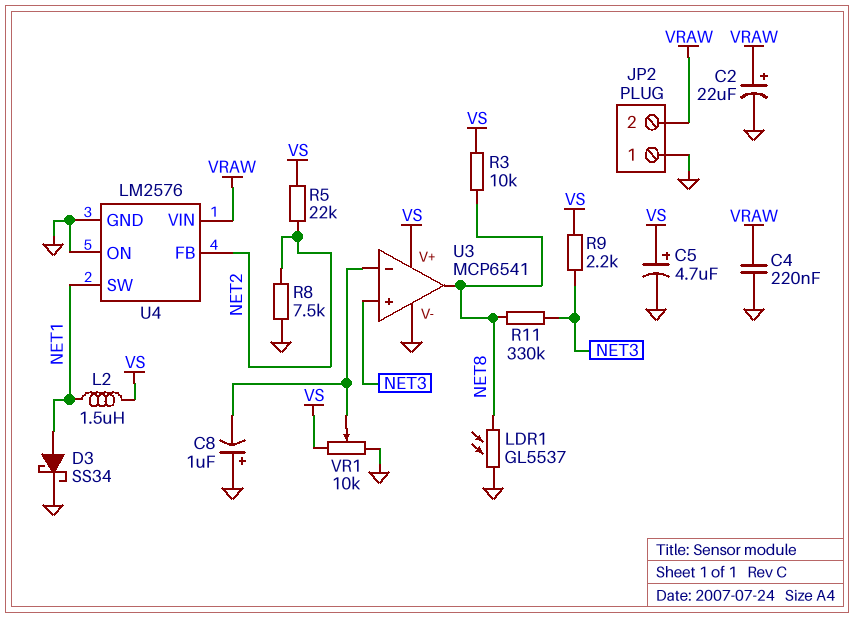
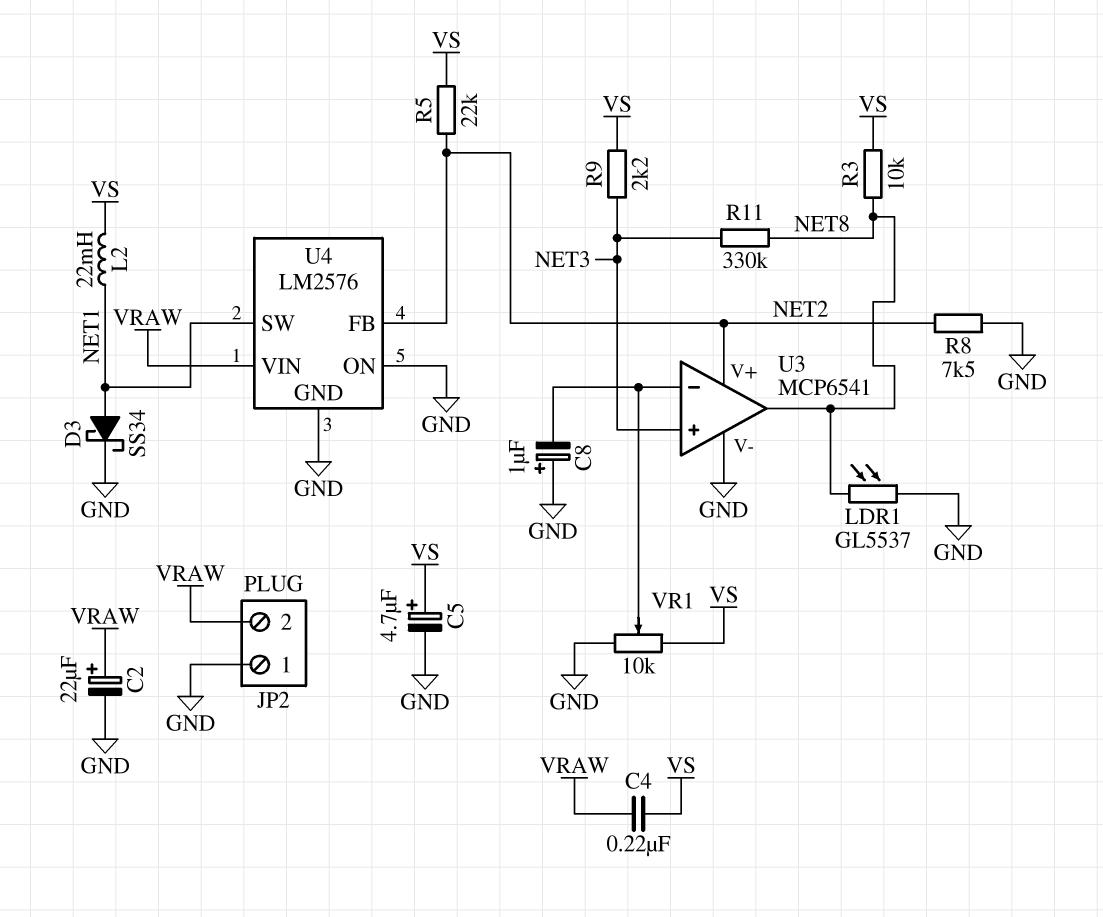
C4: 220nF (GND, VRAW) -> 220nF (VRAW, VS)
L2: 1.5uH (NET1, VS) -> 22mH (NET1, VS)
U3 pin V+: VS -> NET2

